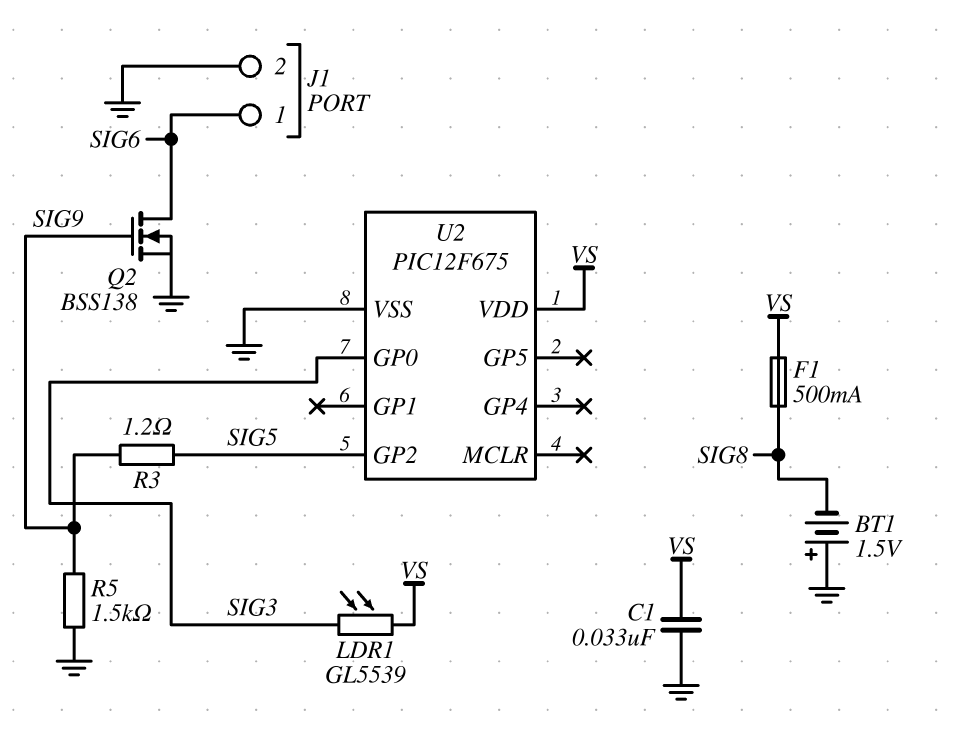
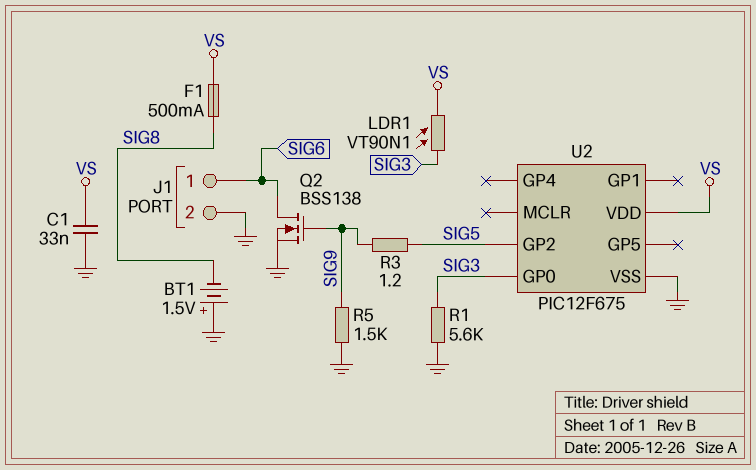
LDR1: GL5539 (SIG3, VS) -> VT90N1 (SIG3, VS)
R1: none -> 5.6k (GND, SIG3)

